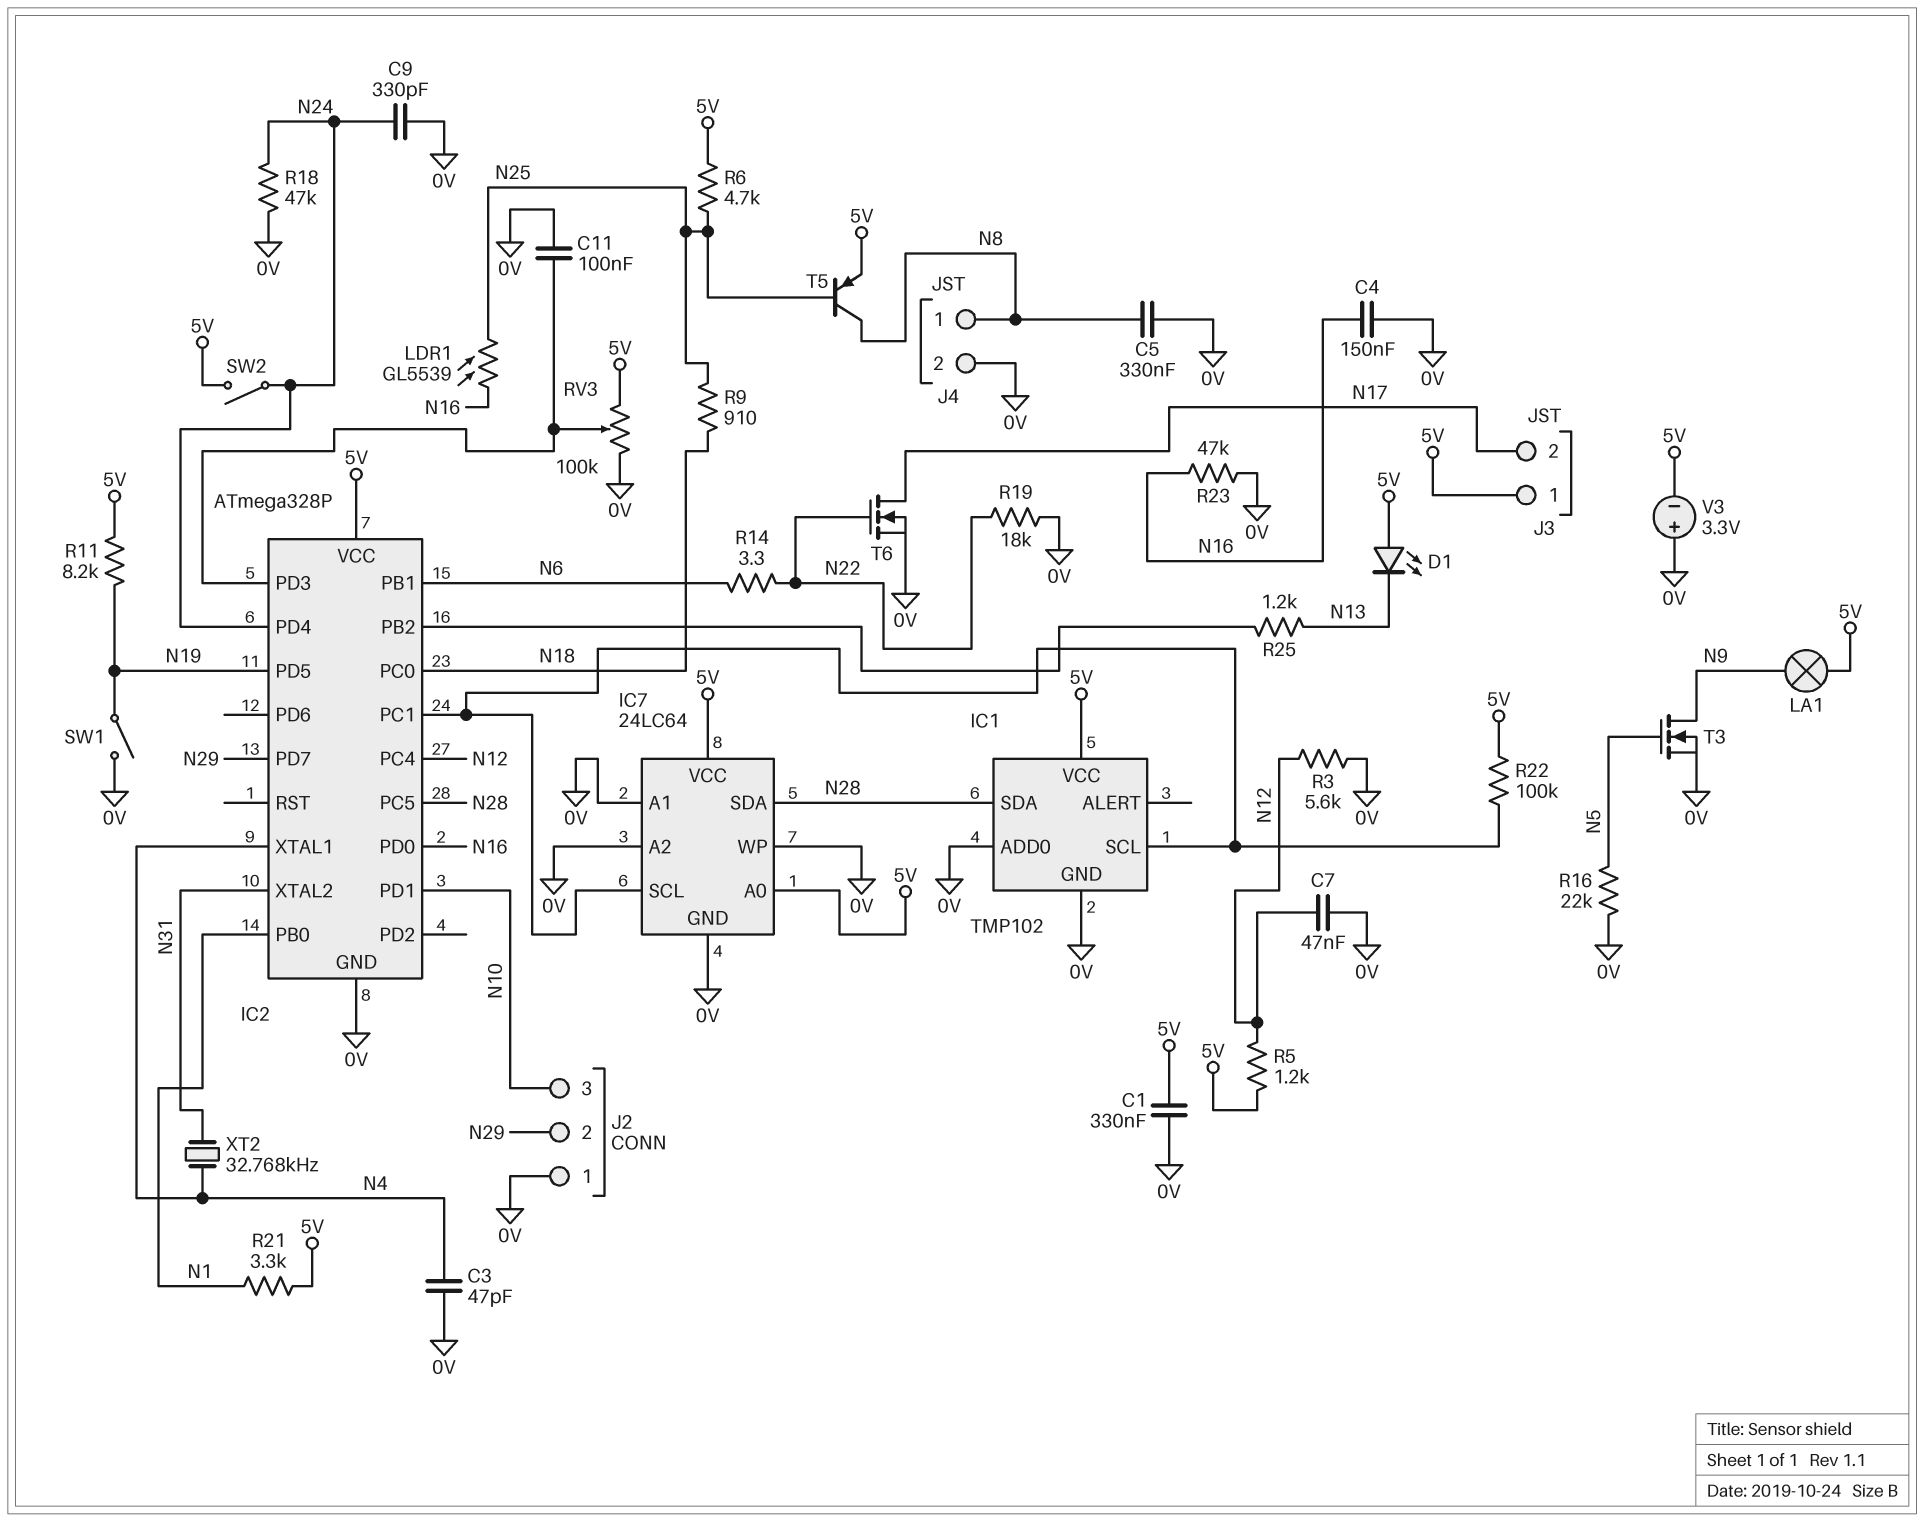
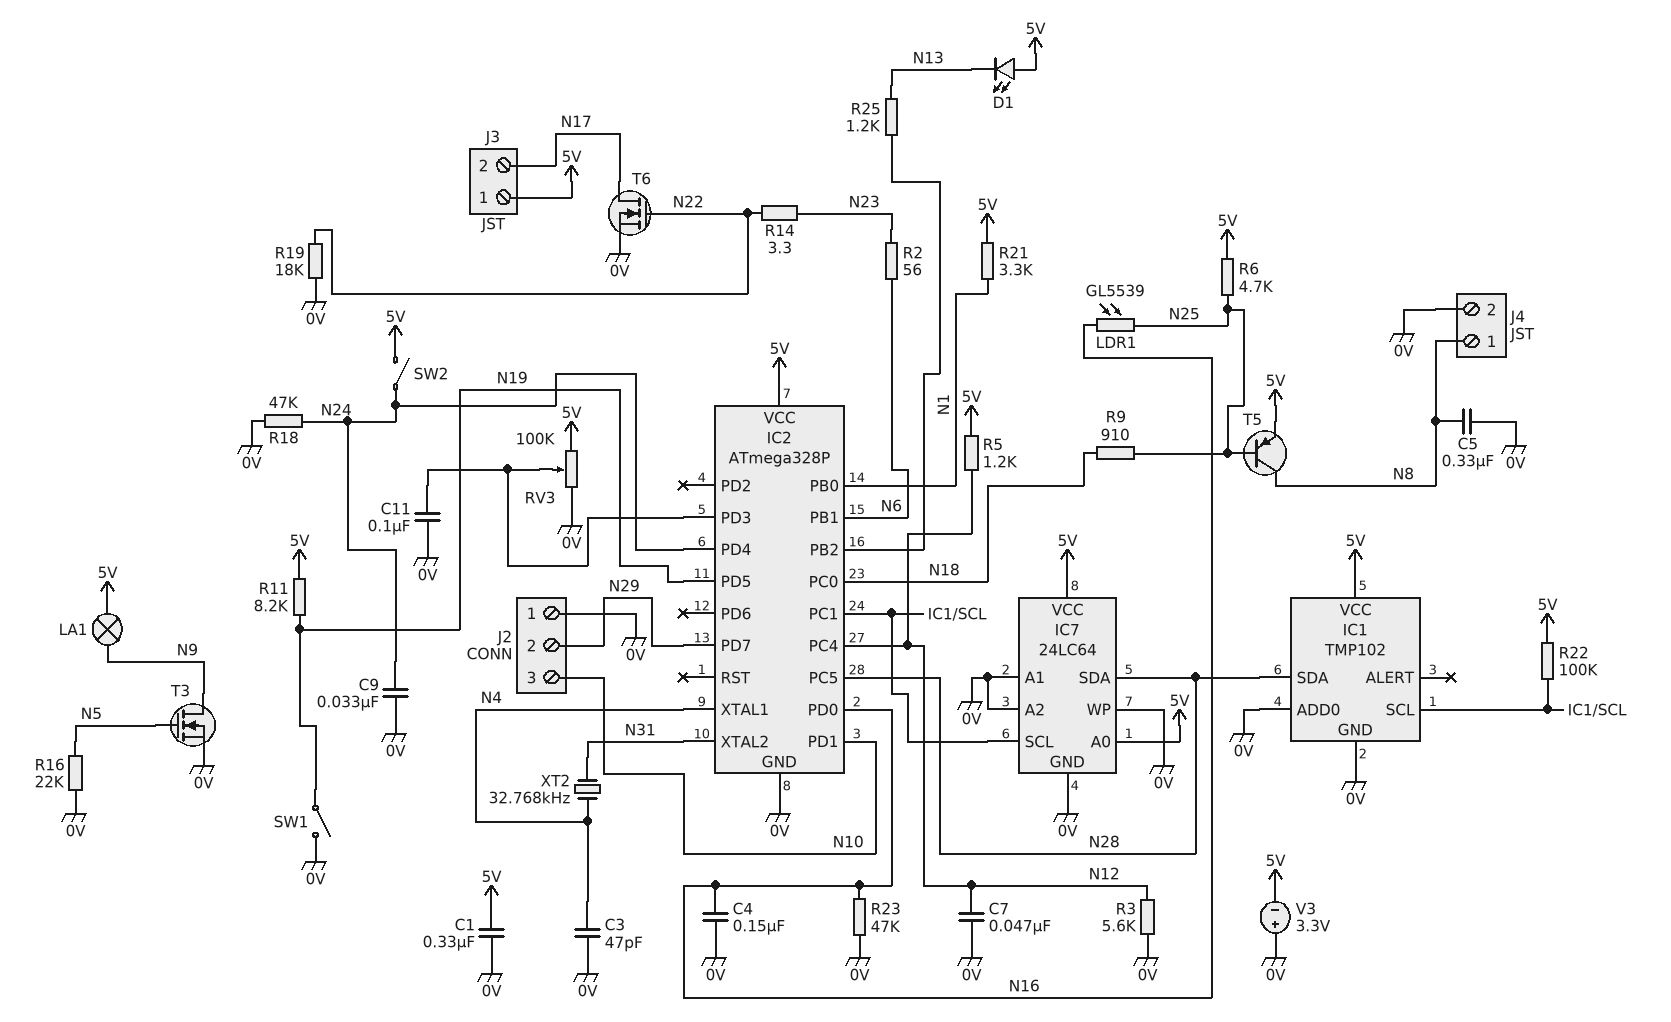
C9: 330pF (0V, N24) -> 33nF (0V, N24)
R2: none -> 56 (N6, N23)
R14: 3.3 (N6, N22) -> 3.3 (N22, N23)

